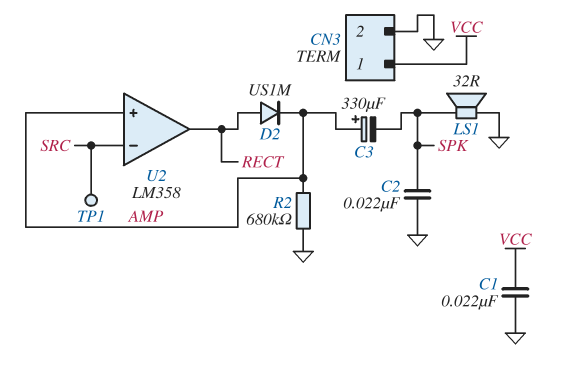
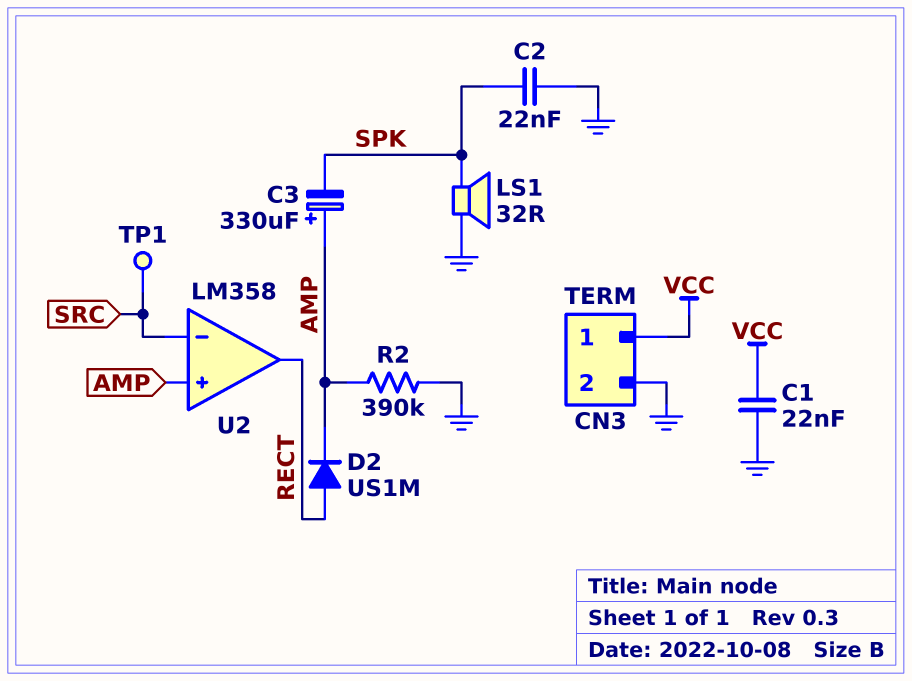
R2: 680k (AMP, GND) -> 390k (AMP, GND)

